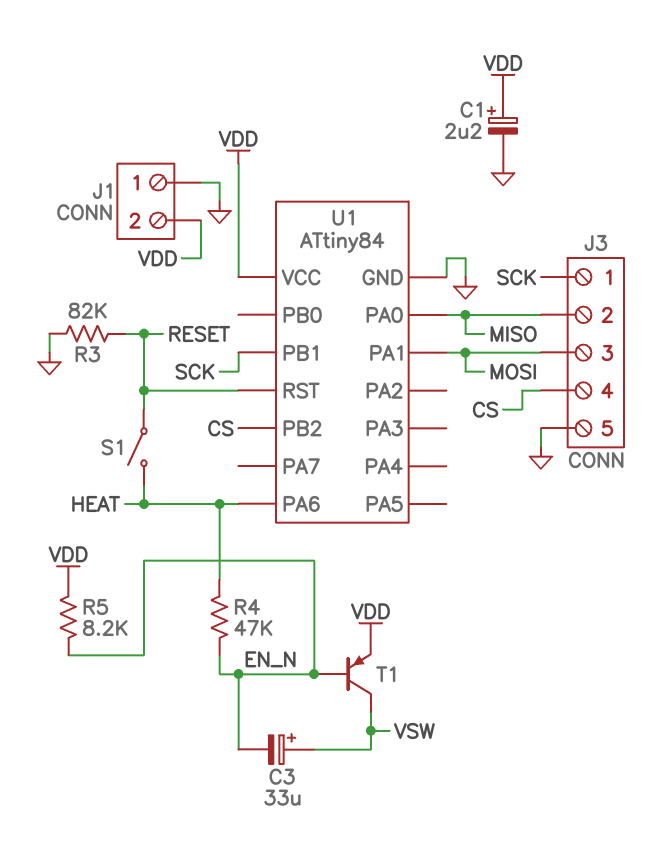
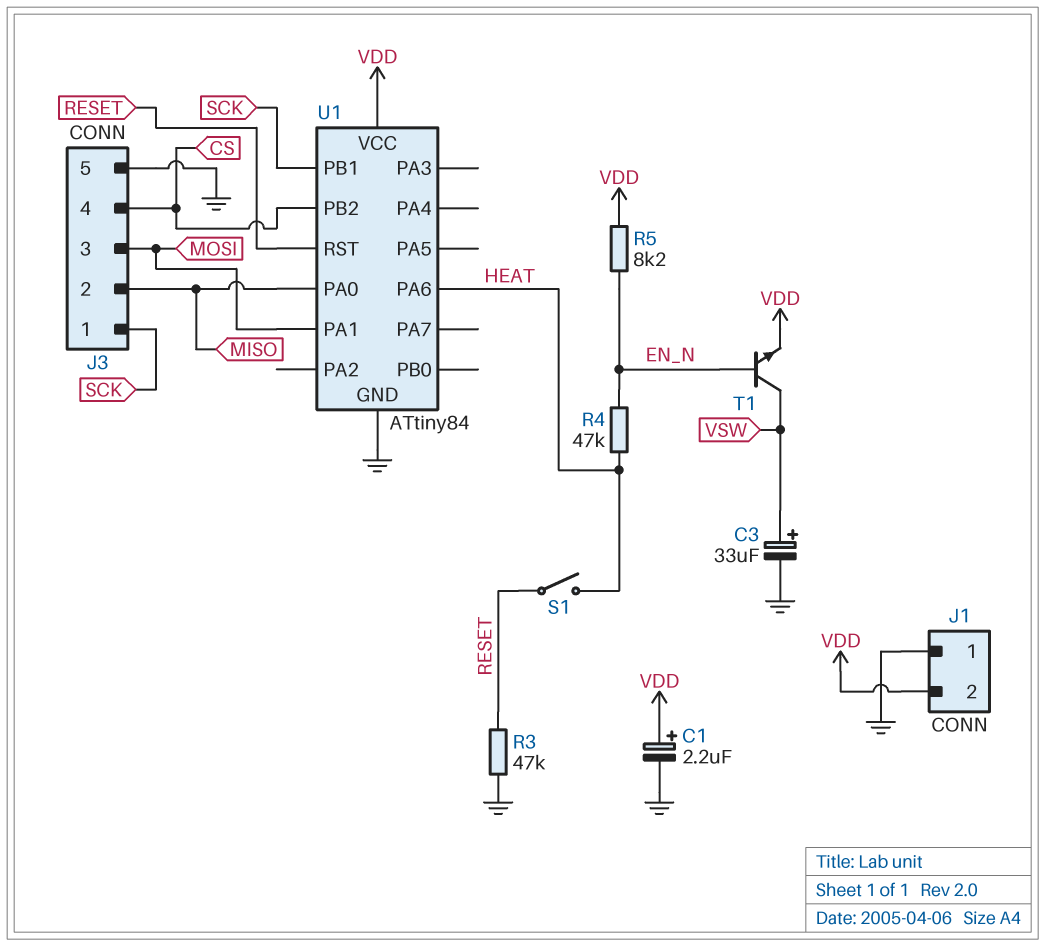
C3: 33uF (plus VSW, minus EN_N) -> 33uF (plus VSW, minus GND)
R3: 82k (GND, RESET) -> 47k (GND, RESET)
T1: PNP (B EN_N, C VSW, E VDD) -> NPN (B EN_N, C VSW, E VDD)

